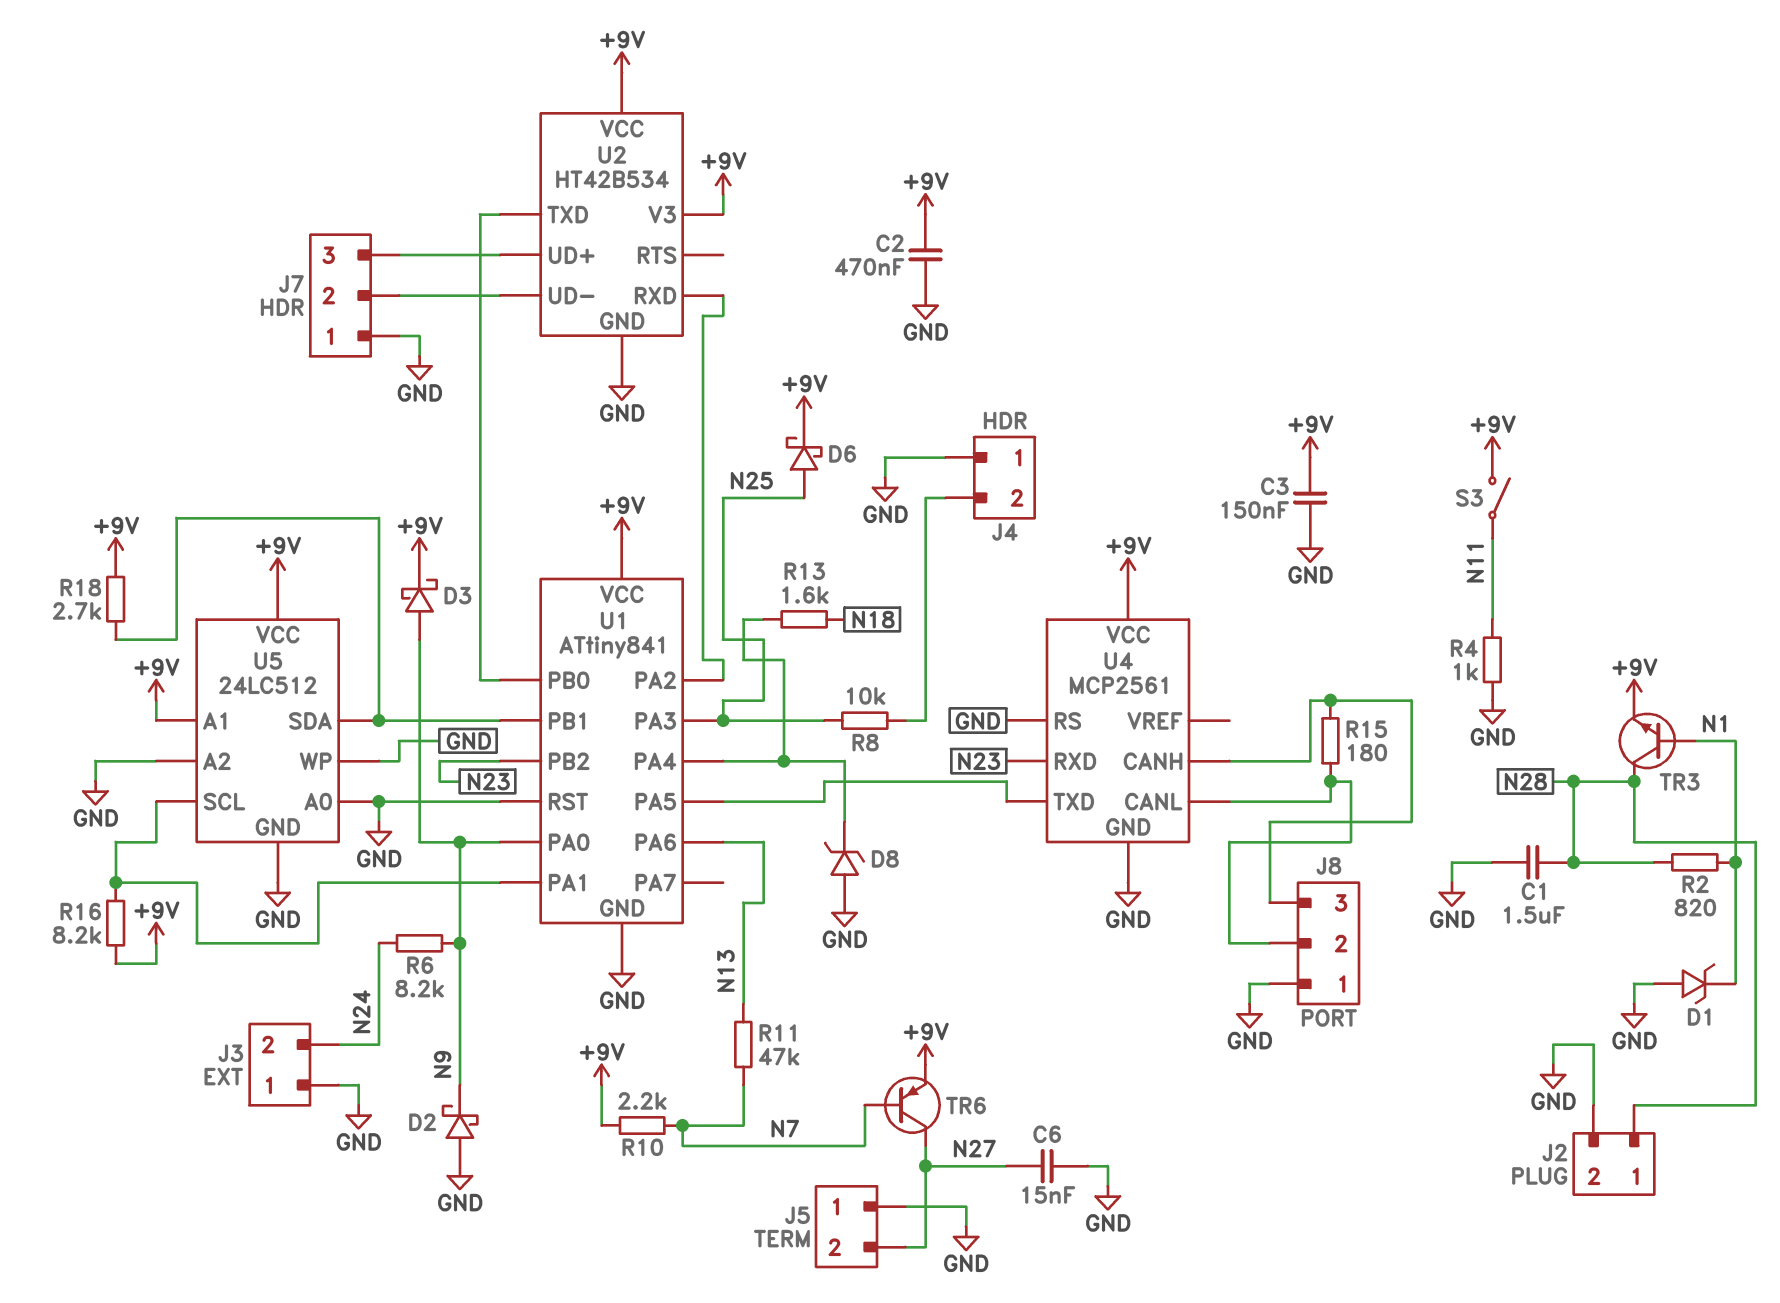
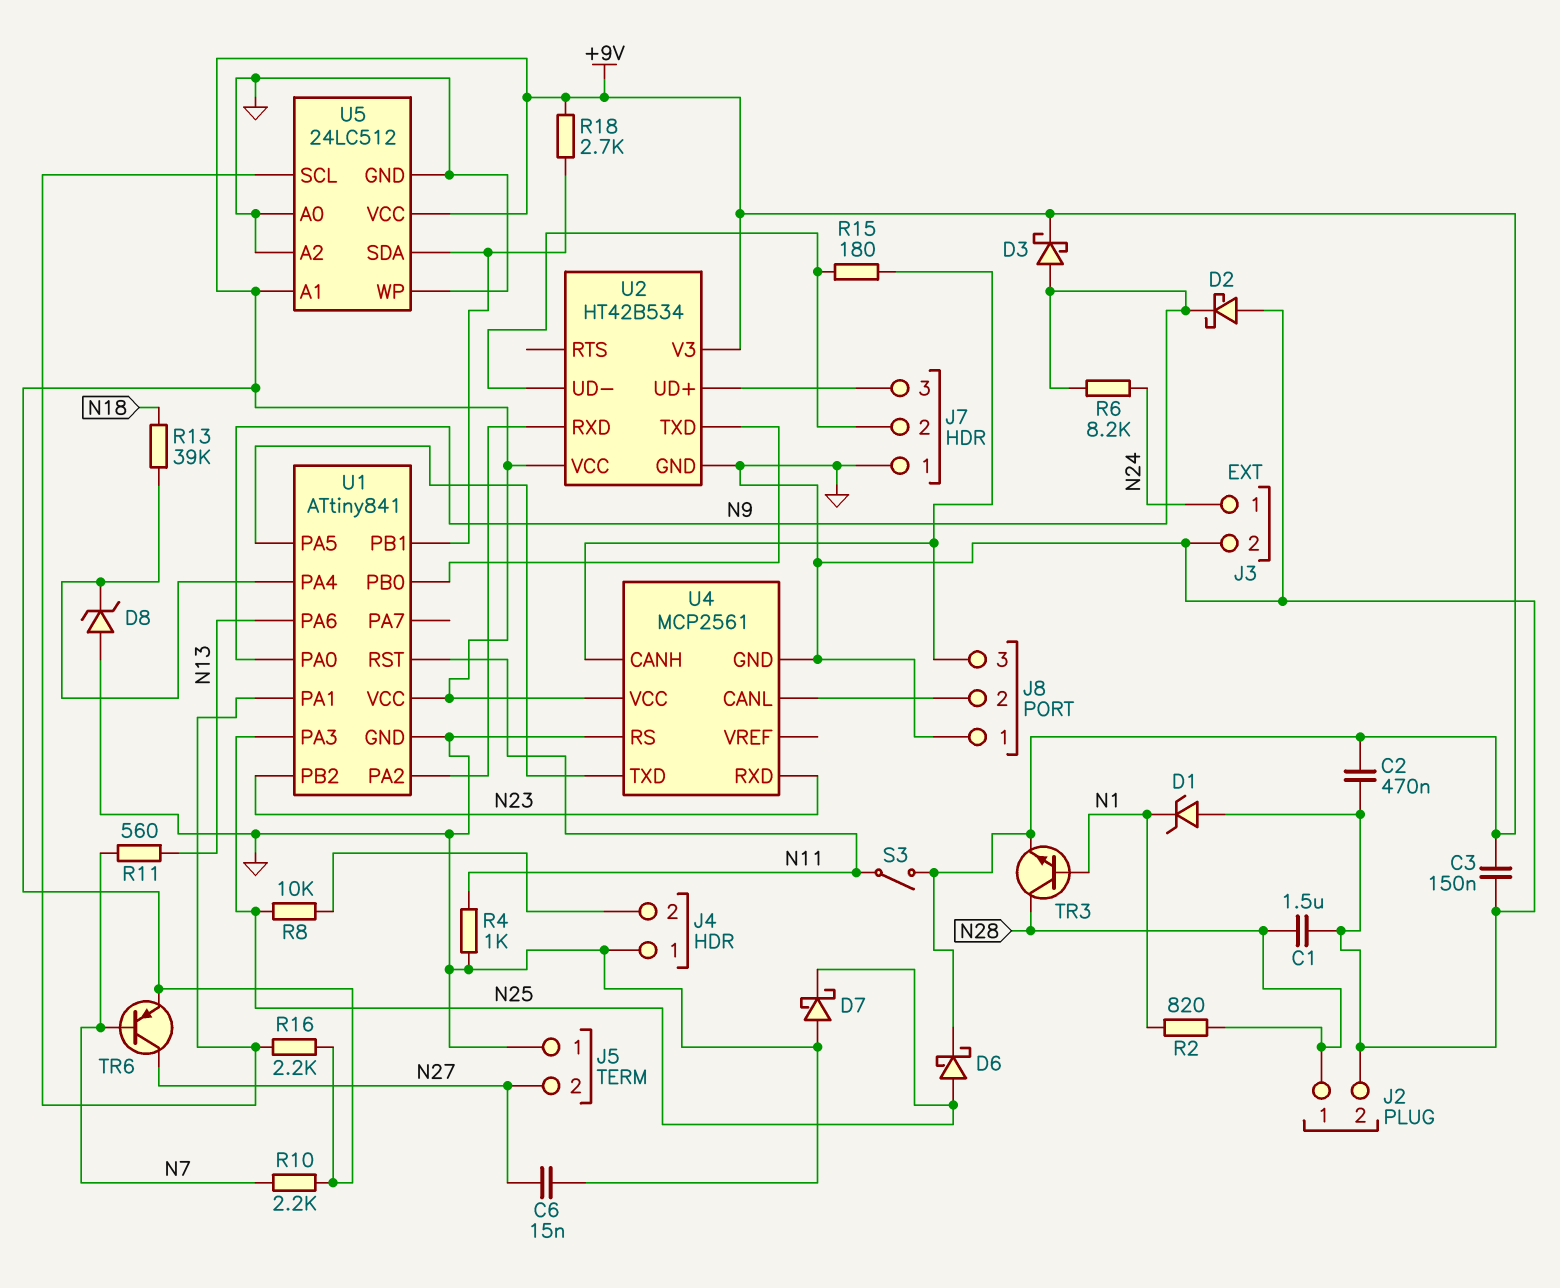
D7: none -> schottky (A GND, K N25)
J3 pin 1: GND -> N24
J3 pin 2: N24 -> GND
R11: 47k (N7, N13) -> 560 (N7, N13)
R13: 1.6k (N18, U1/PA4) -> 39k (N18, U1/PA4)
R15: 180 (J8/2, J8/3) -> 180 (J7/2, J8/3)
R16: 8.2k (+9V, U1/PA1) -> 2.2k (+9V, U1/PA1)
U1 pin RST: GND -> N11

